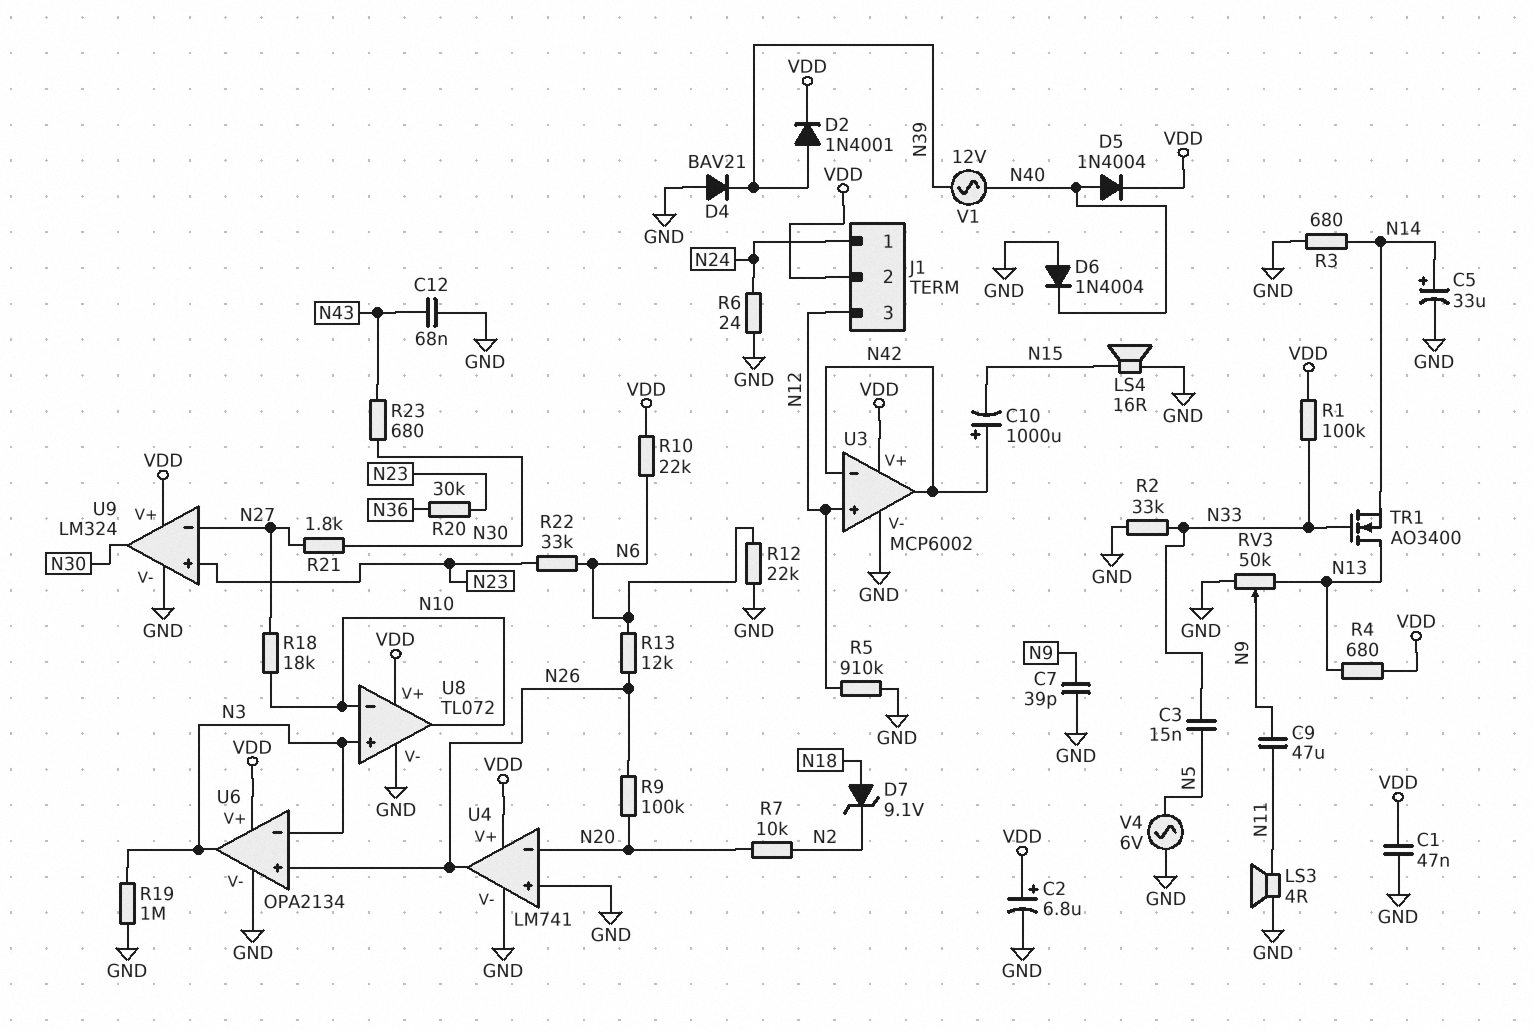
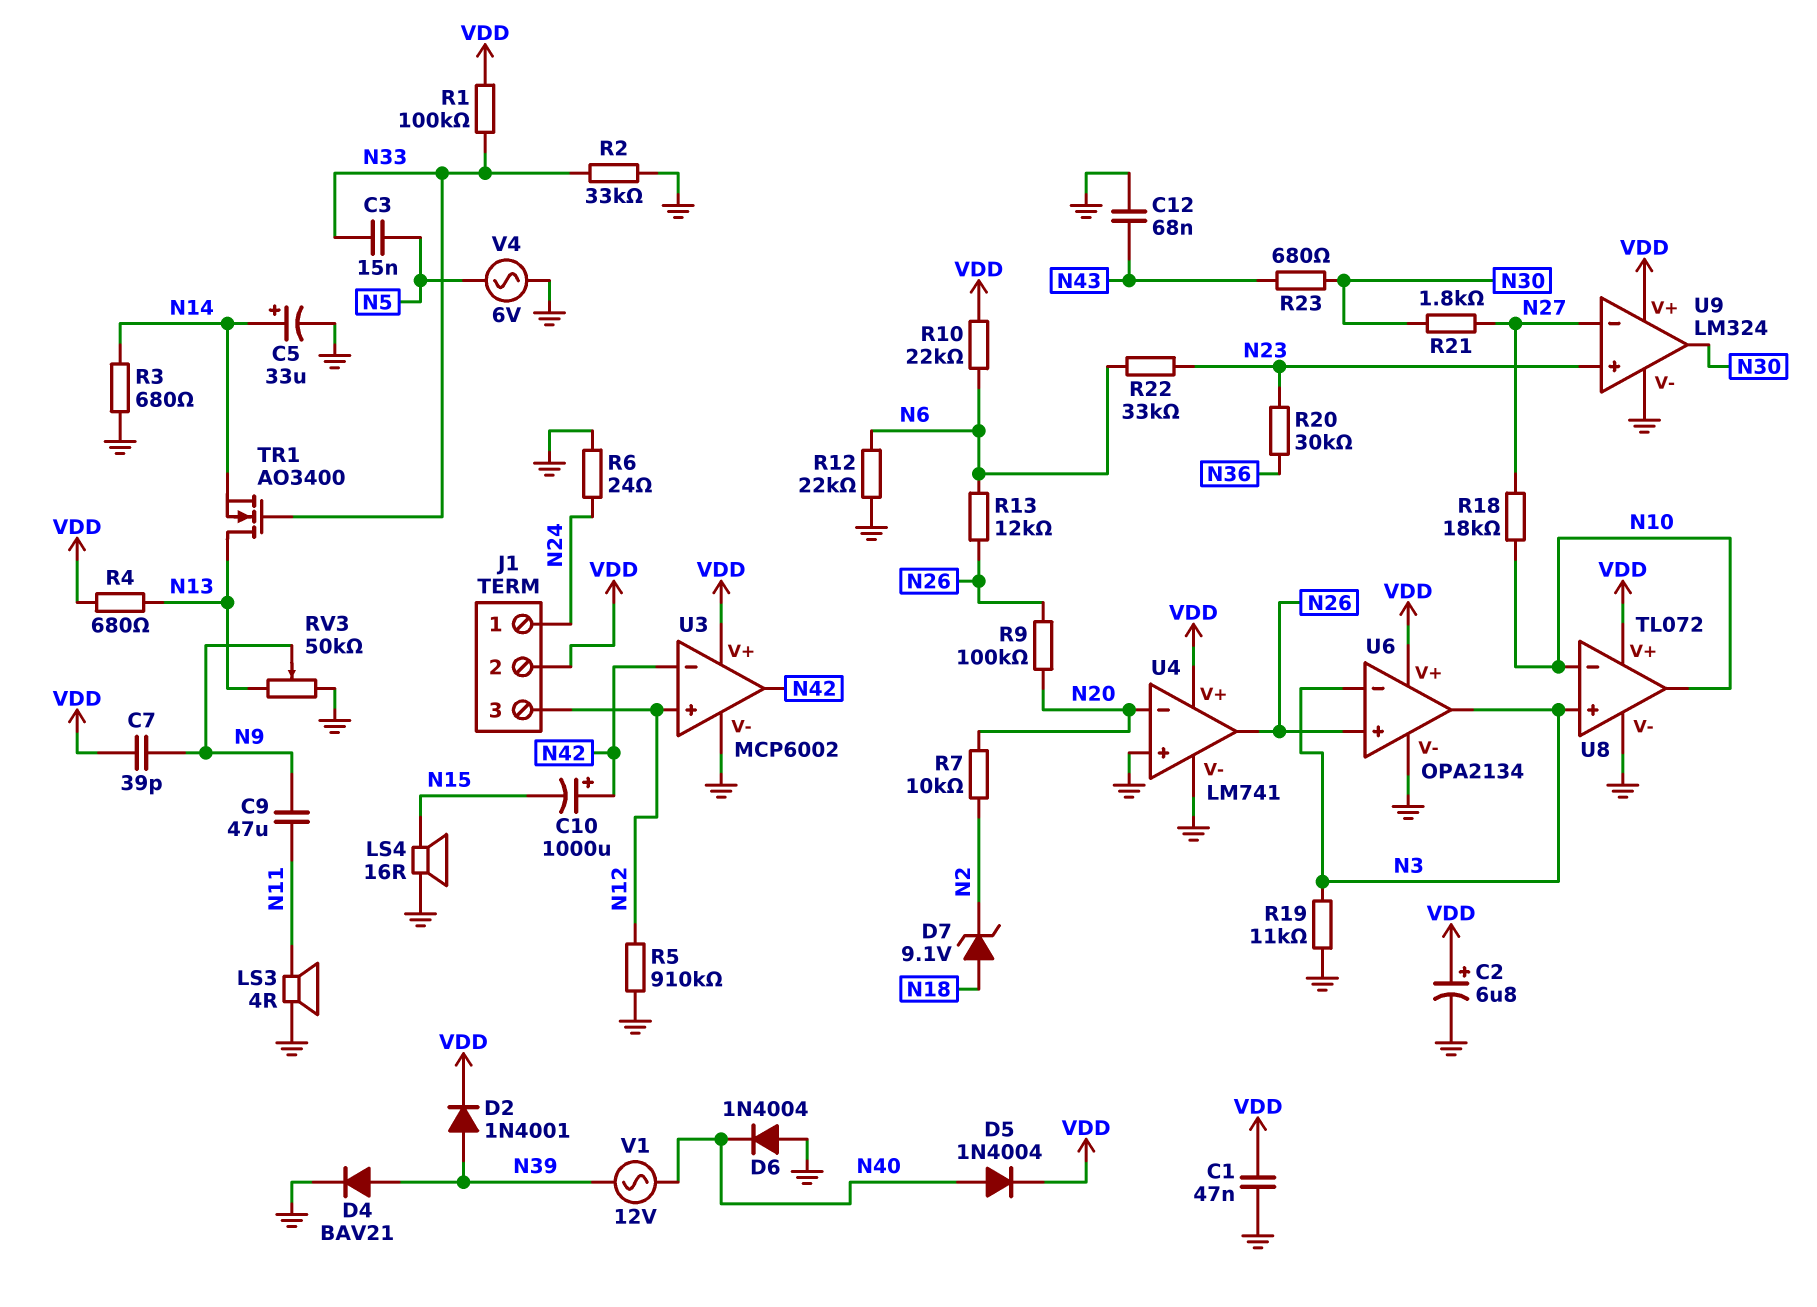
C7: 39pF (GND, N9) -> 39pF (N9, VDD)
D4: diode BAV21 (A GND, K N39) -> diode BAV21 (A N39, K GND)
R19: 1M (GND, N3) -> 11k (GND, N3)

